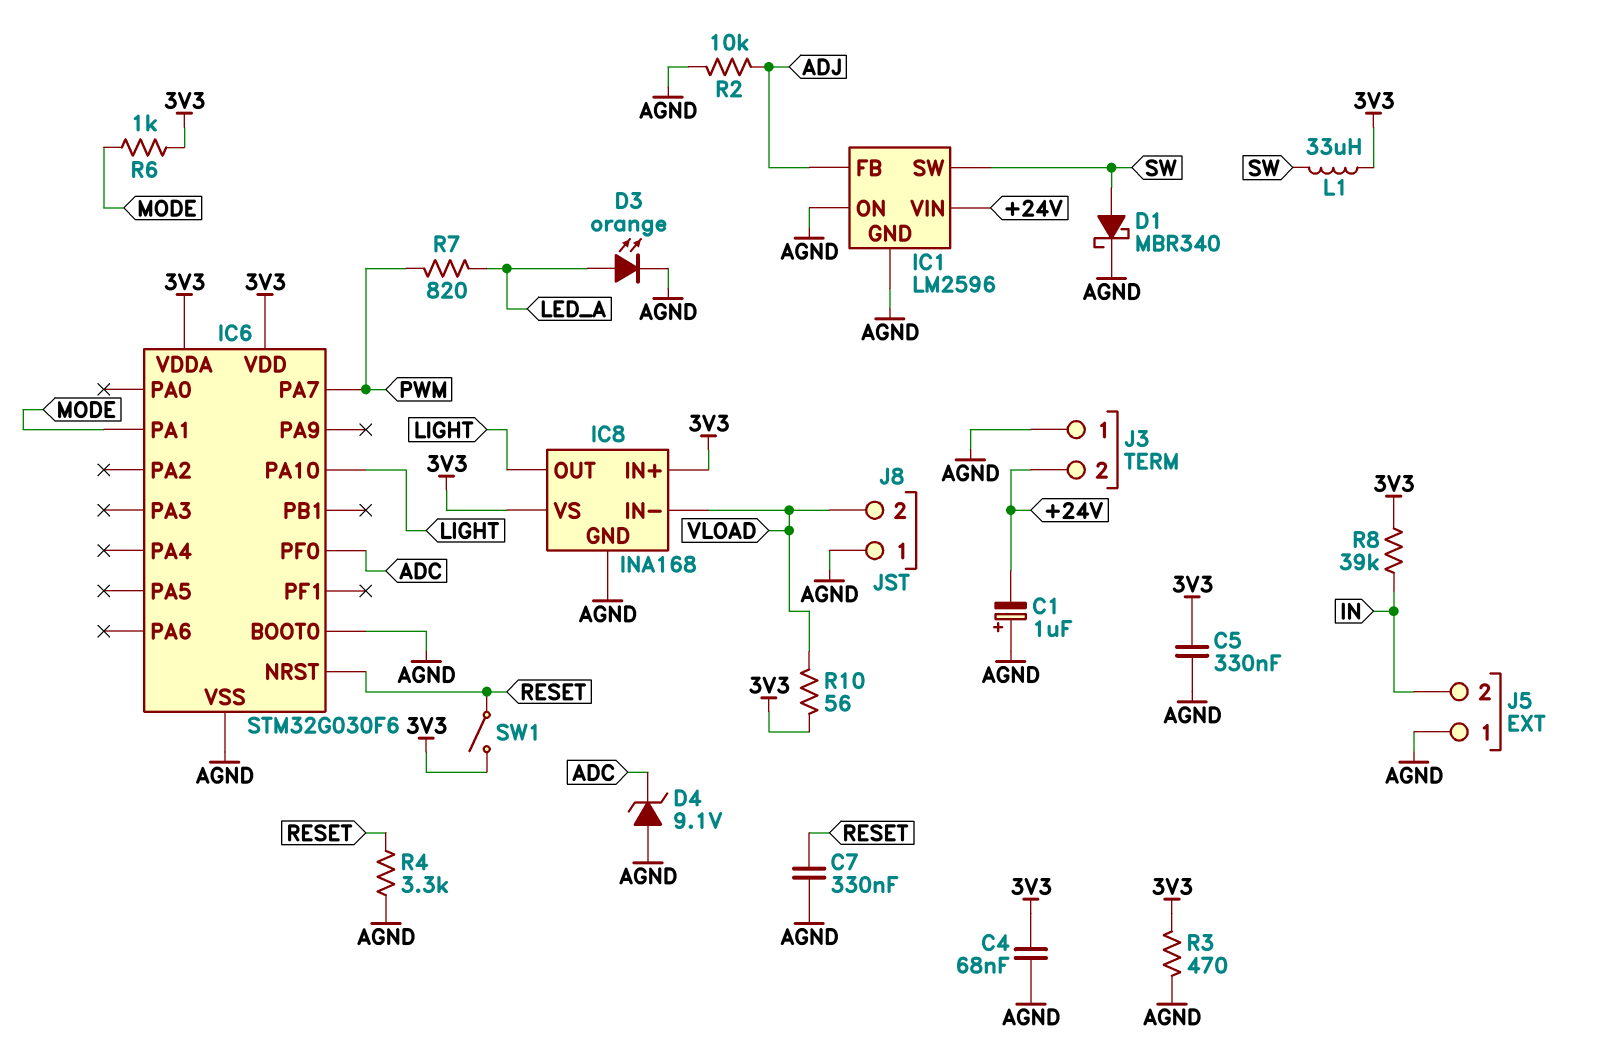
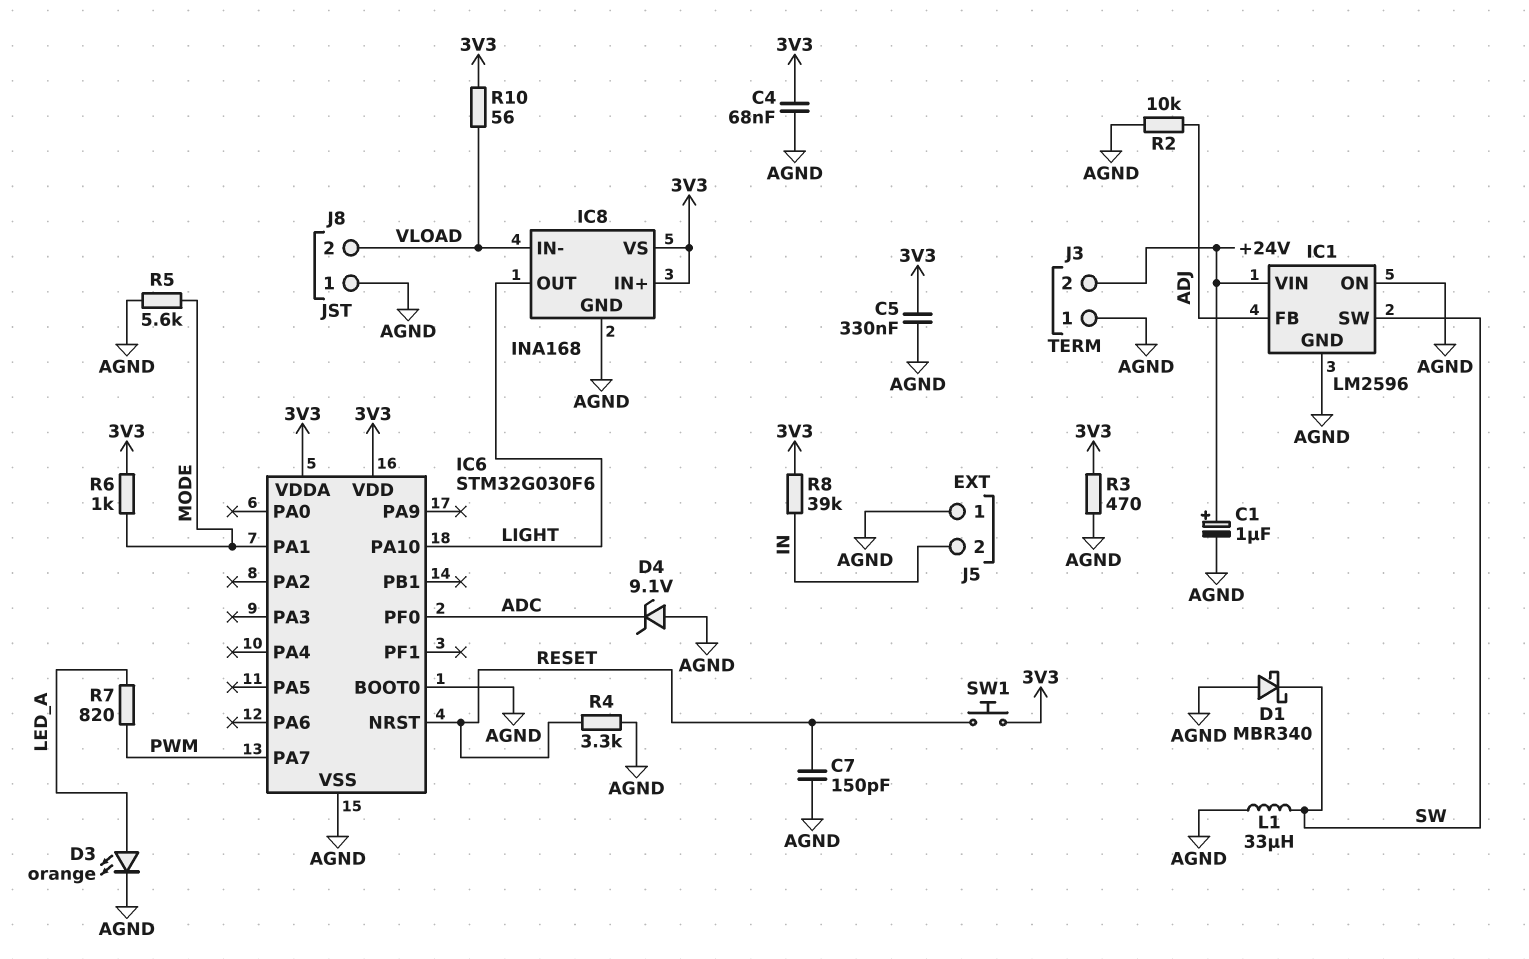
C1: 1uF (plus AGND, minus +24V) -> 1uF (plus +24V, minus AGND)
C7: 330nF (AGND, RESET) -> 150pF (AGND, RESET)
D1: schottky MBR340 (A SW, K AGND) -> schottky MBR340 (A AGND, K SW)
L1: 33uH (3V3, SW) -> 33uH (AGND, SW)
R5: none -> 5.6k (AGND, MODE)
SW1: switch (3V3, RESET) -> button (3V3, RESET)

